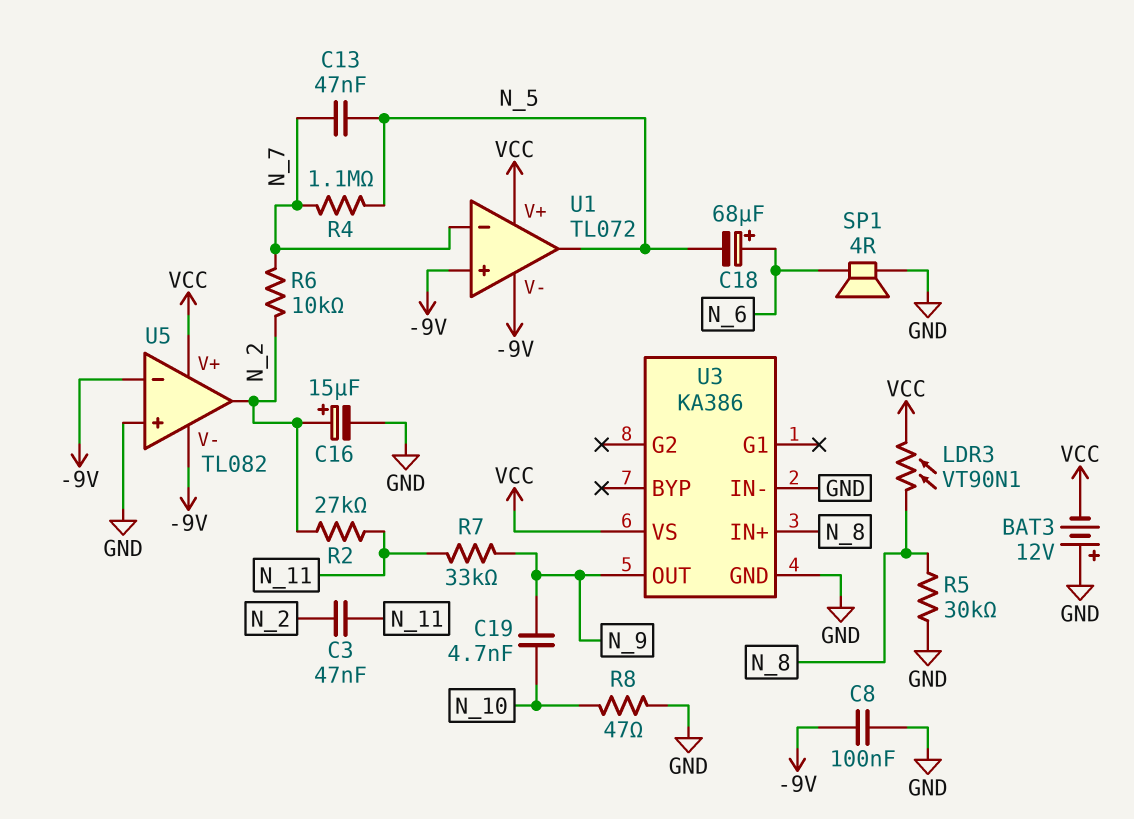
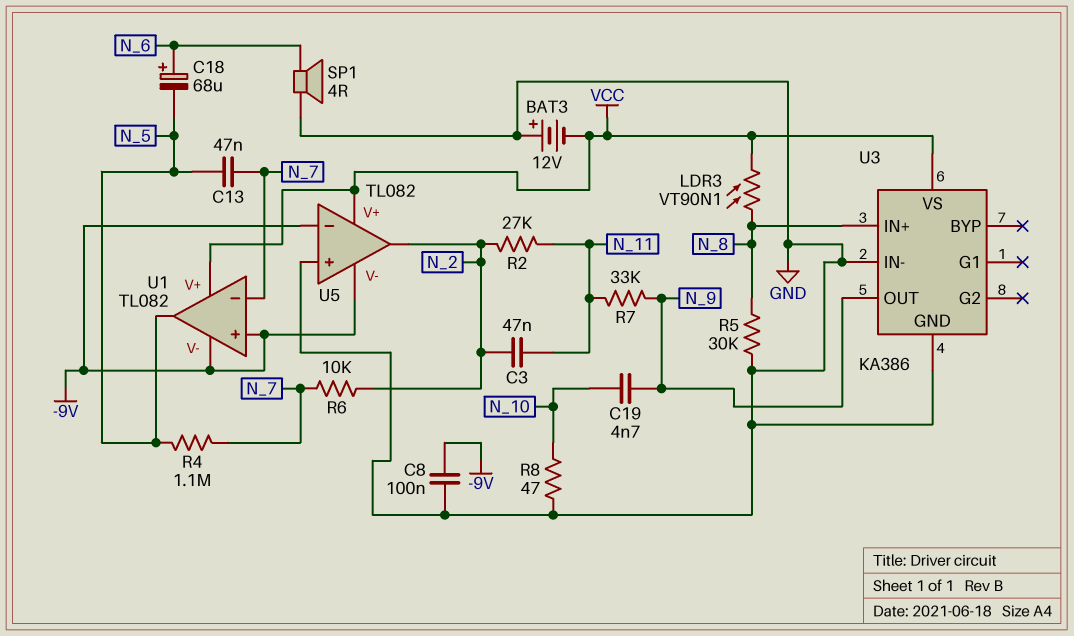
C16: 15uF (plus N_2, minus GND) -> none
U1: TL072 -> TL082

